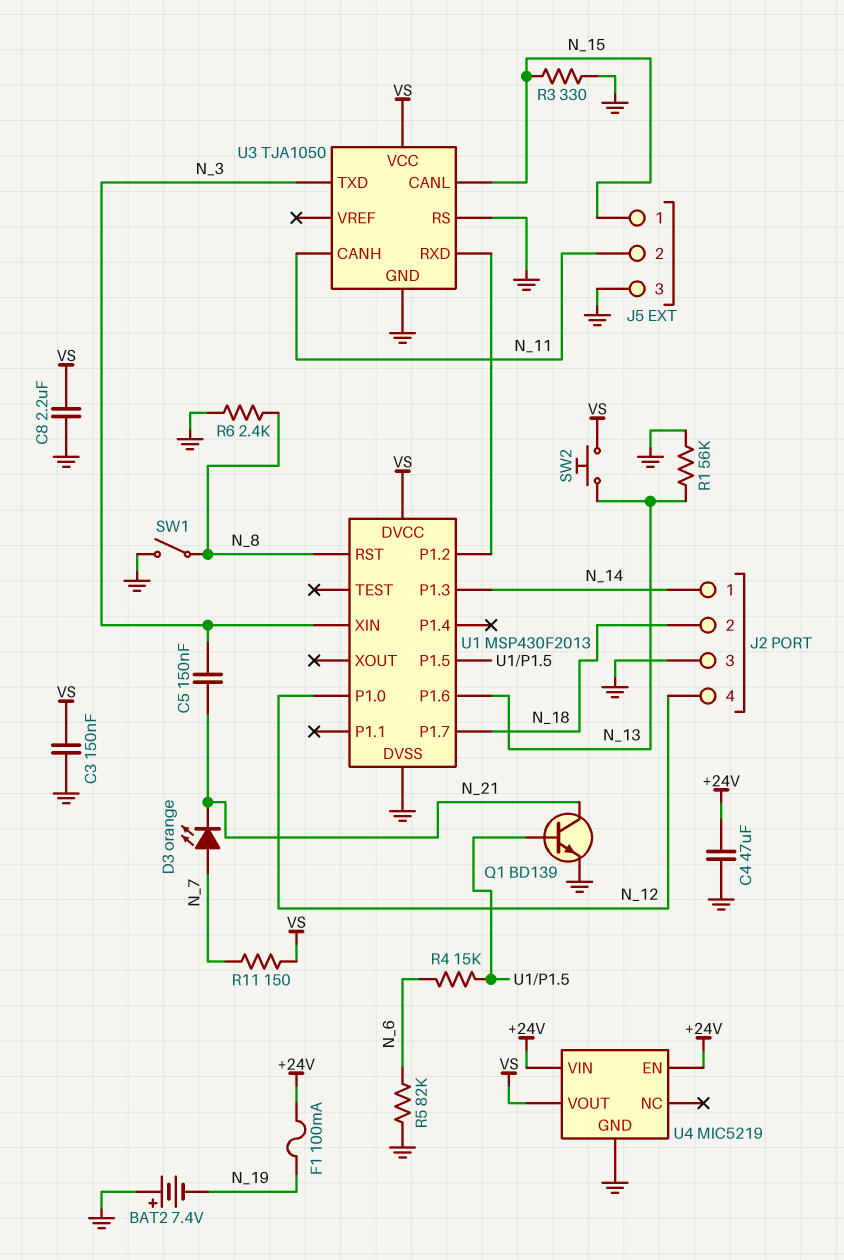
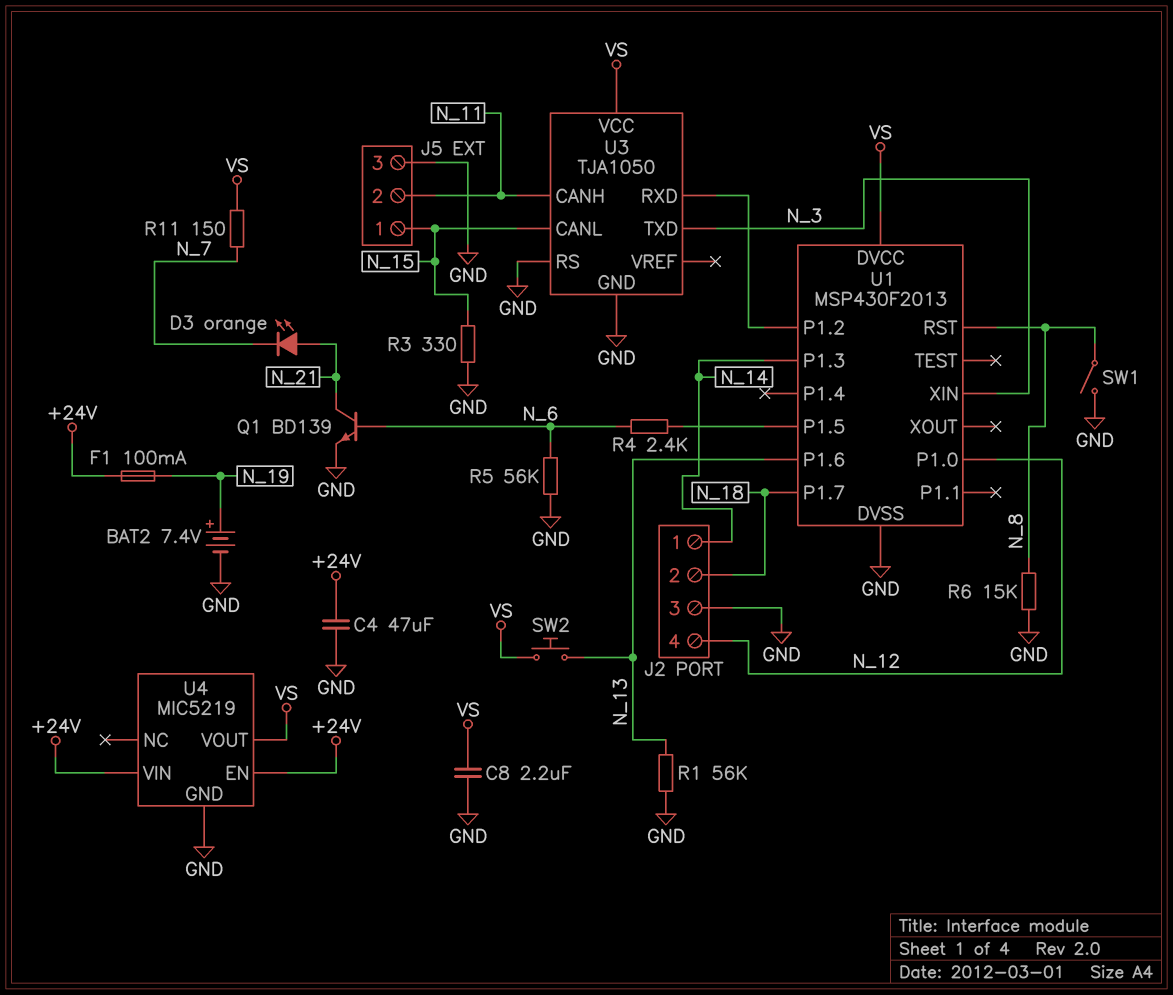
BAT2: 7.4V (plus GND, minus N_19) -> 7.4V (plus N_19, minus GND)
C3: 150nF (GND, VS) -> none
C5: 150nF (N_3, N_21) -> none
D3: LED orange (A N_7, K N_21) -> LED orange (A N_21, K N_7)
Q1: NPN BD139 (B U1/P1.5, C N_21, E GND) -> NPN BD139 (B N_6, C N_21, E GND)
R4: 15k (N_6, U1/P1.5) -> 2.4k (N_6, U1/P1.5)
R5: 82k (GND, N_6) -> 56k (GND, N_6)
R6: 2.4k (GND, N_8) -> 15k (GND, N_8)

